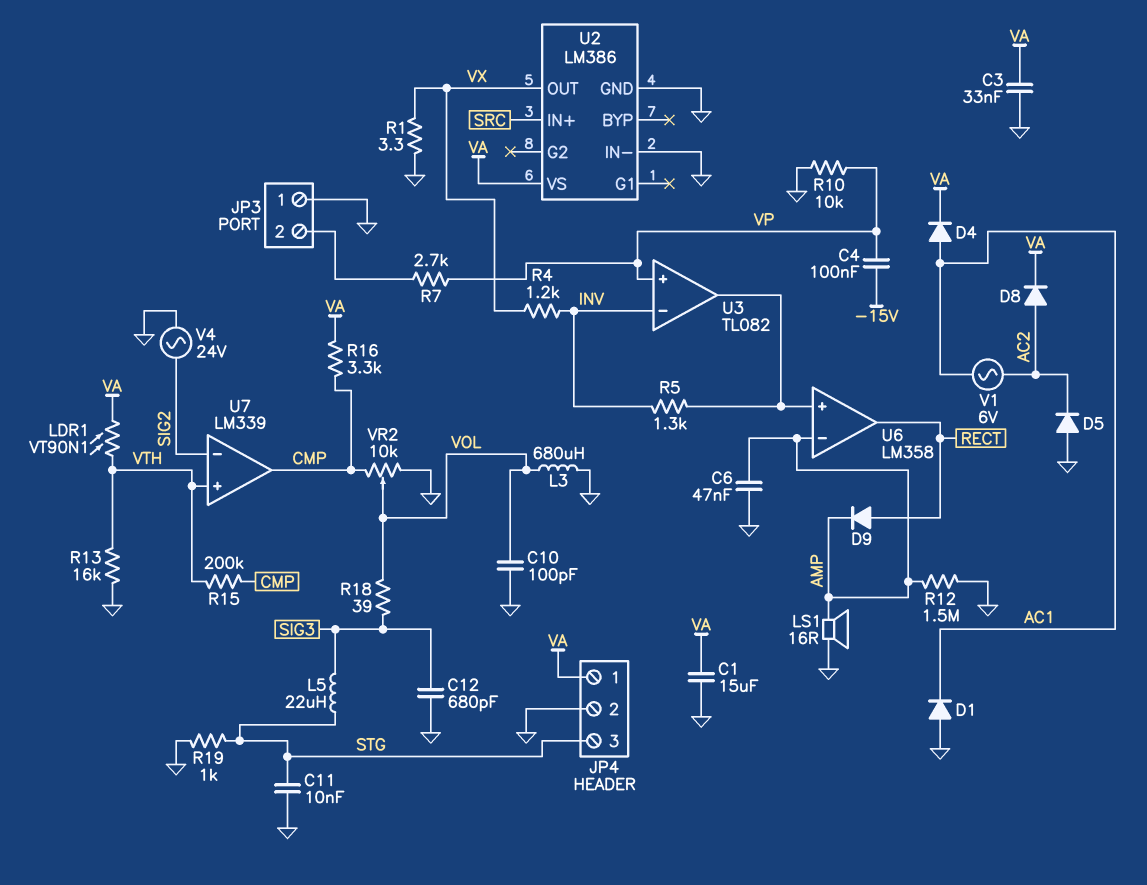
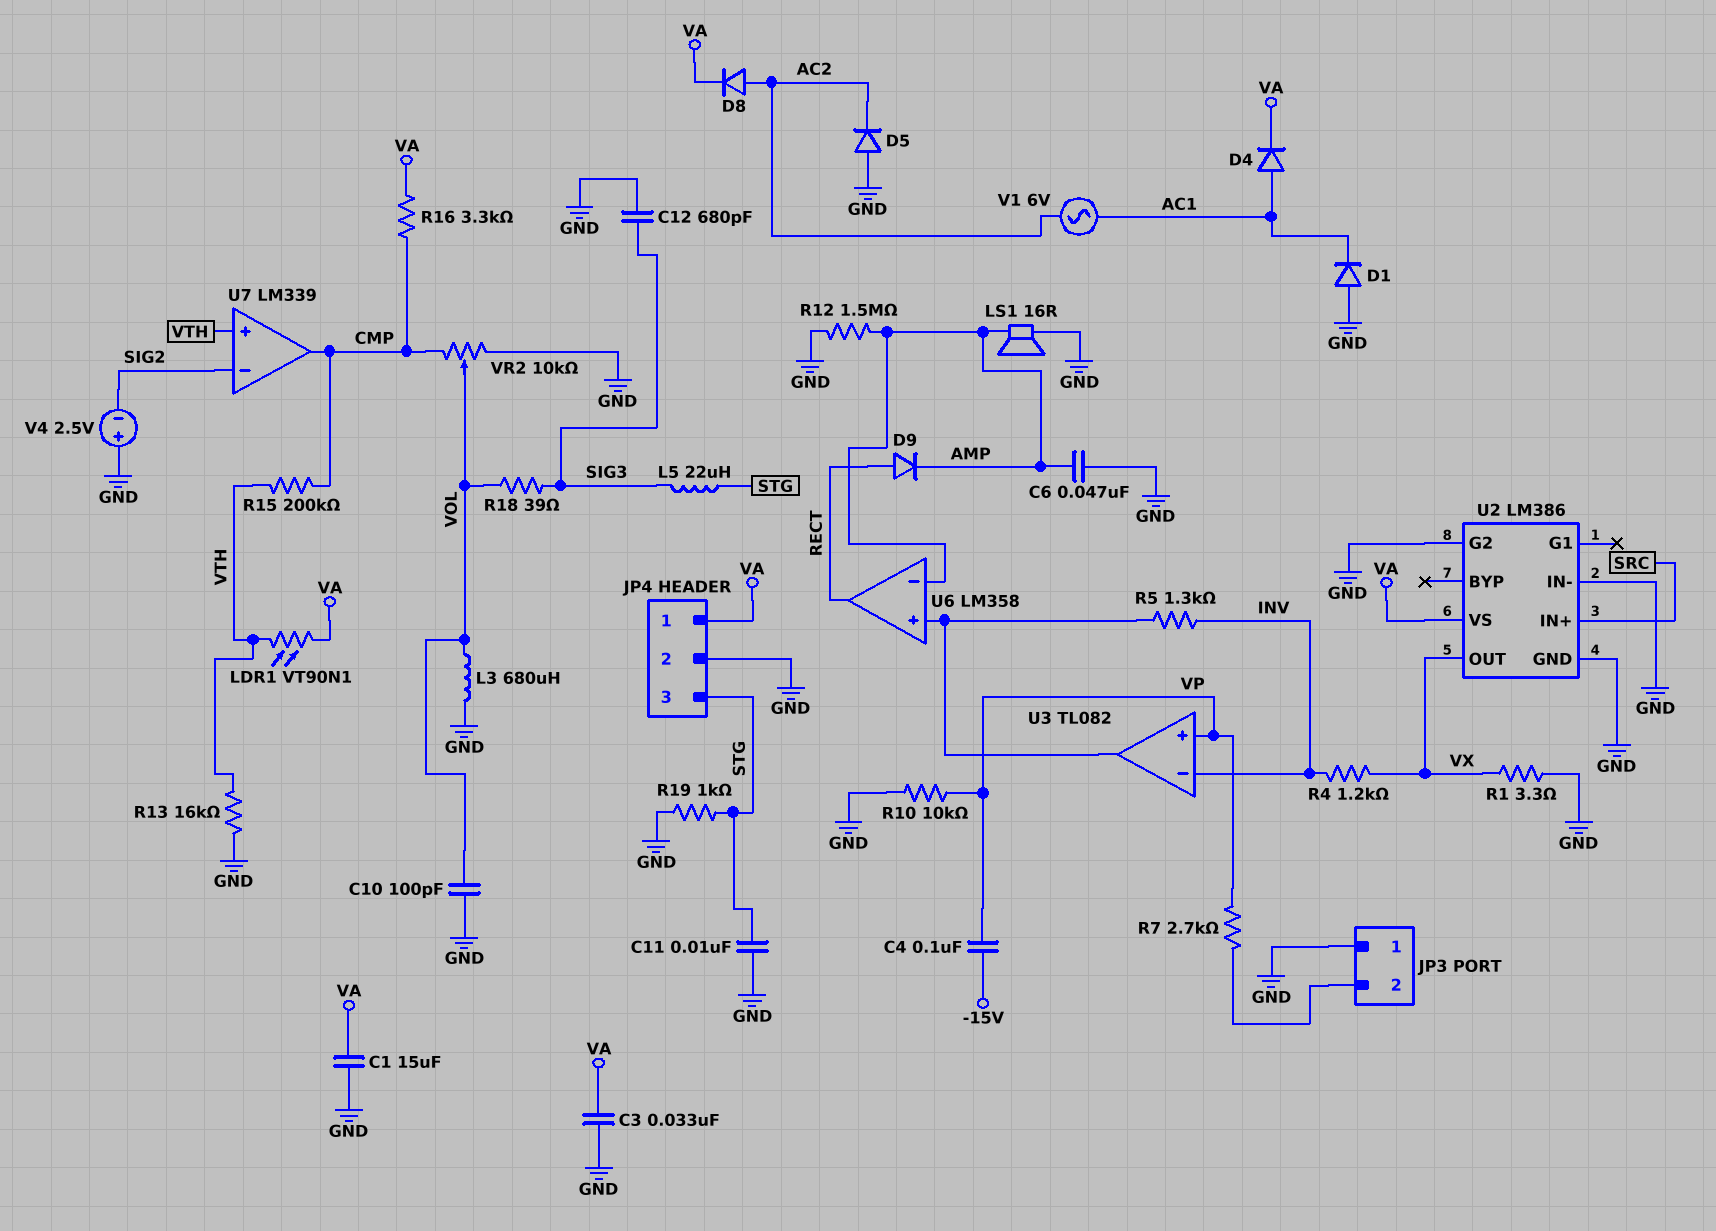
U2 pin G2: none -> GND
V4: AC 24V (GND, SIG2) -> 2.5V (plus GND, minus SIG2)

